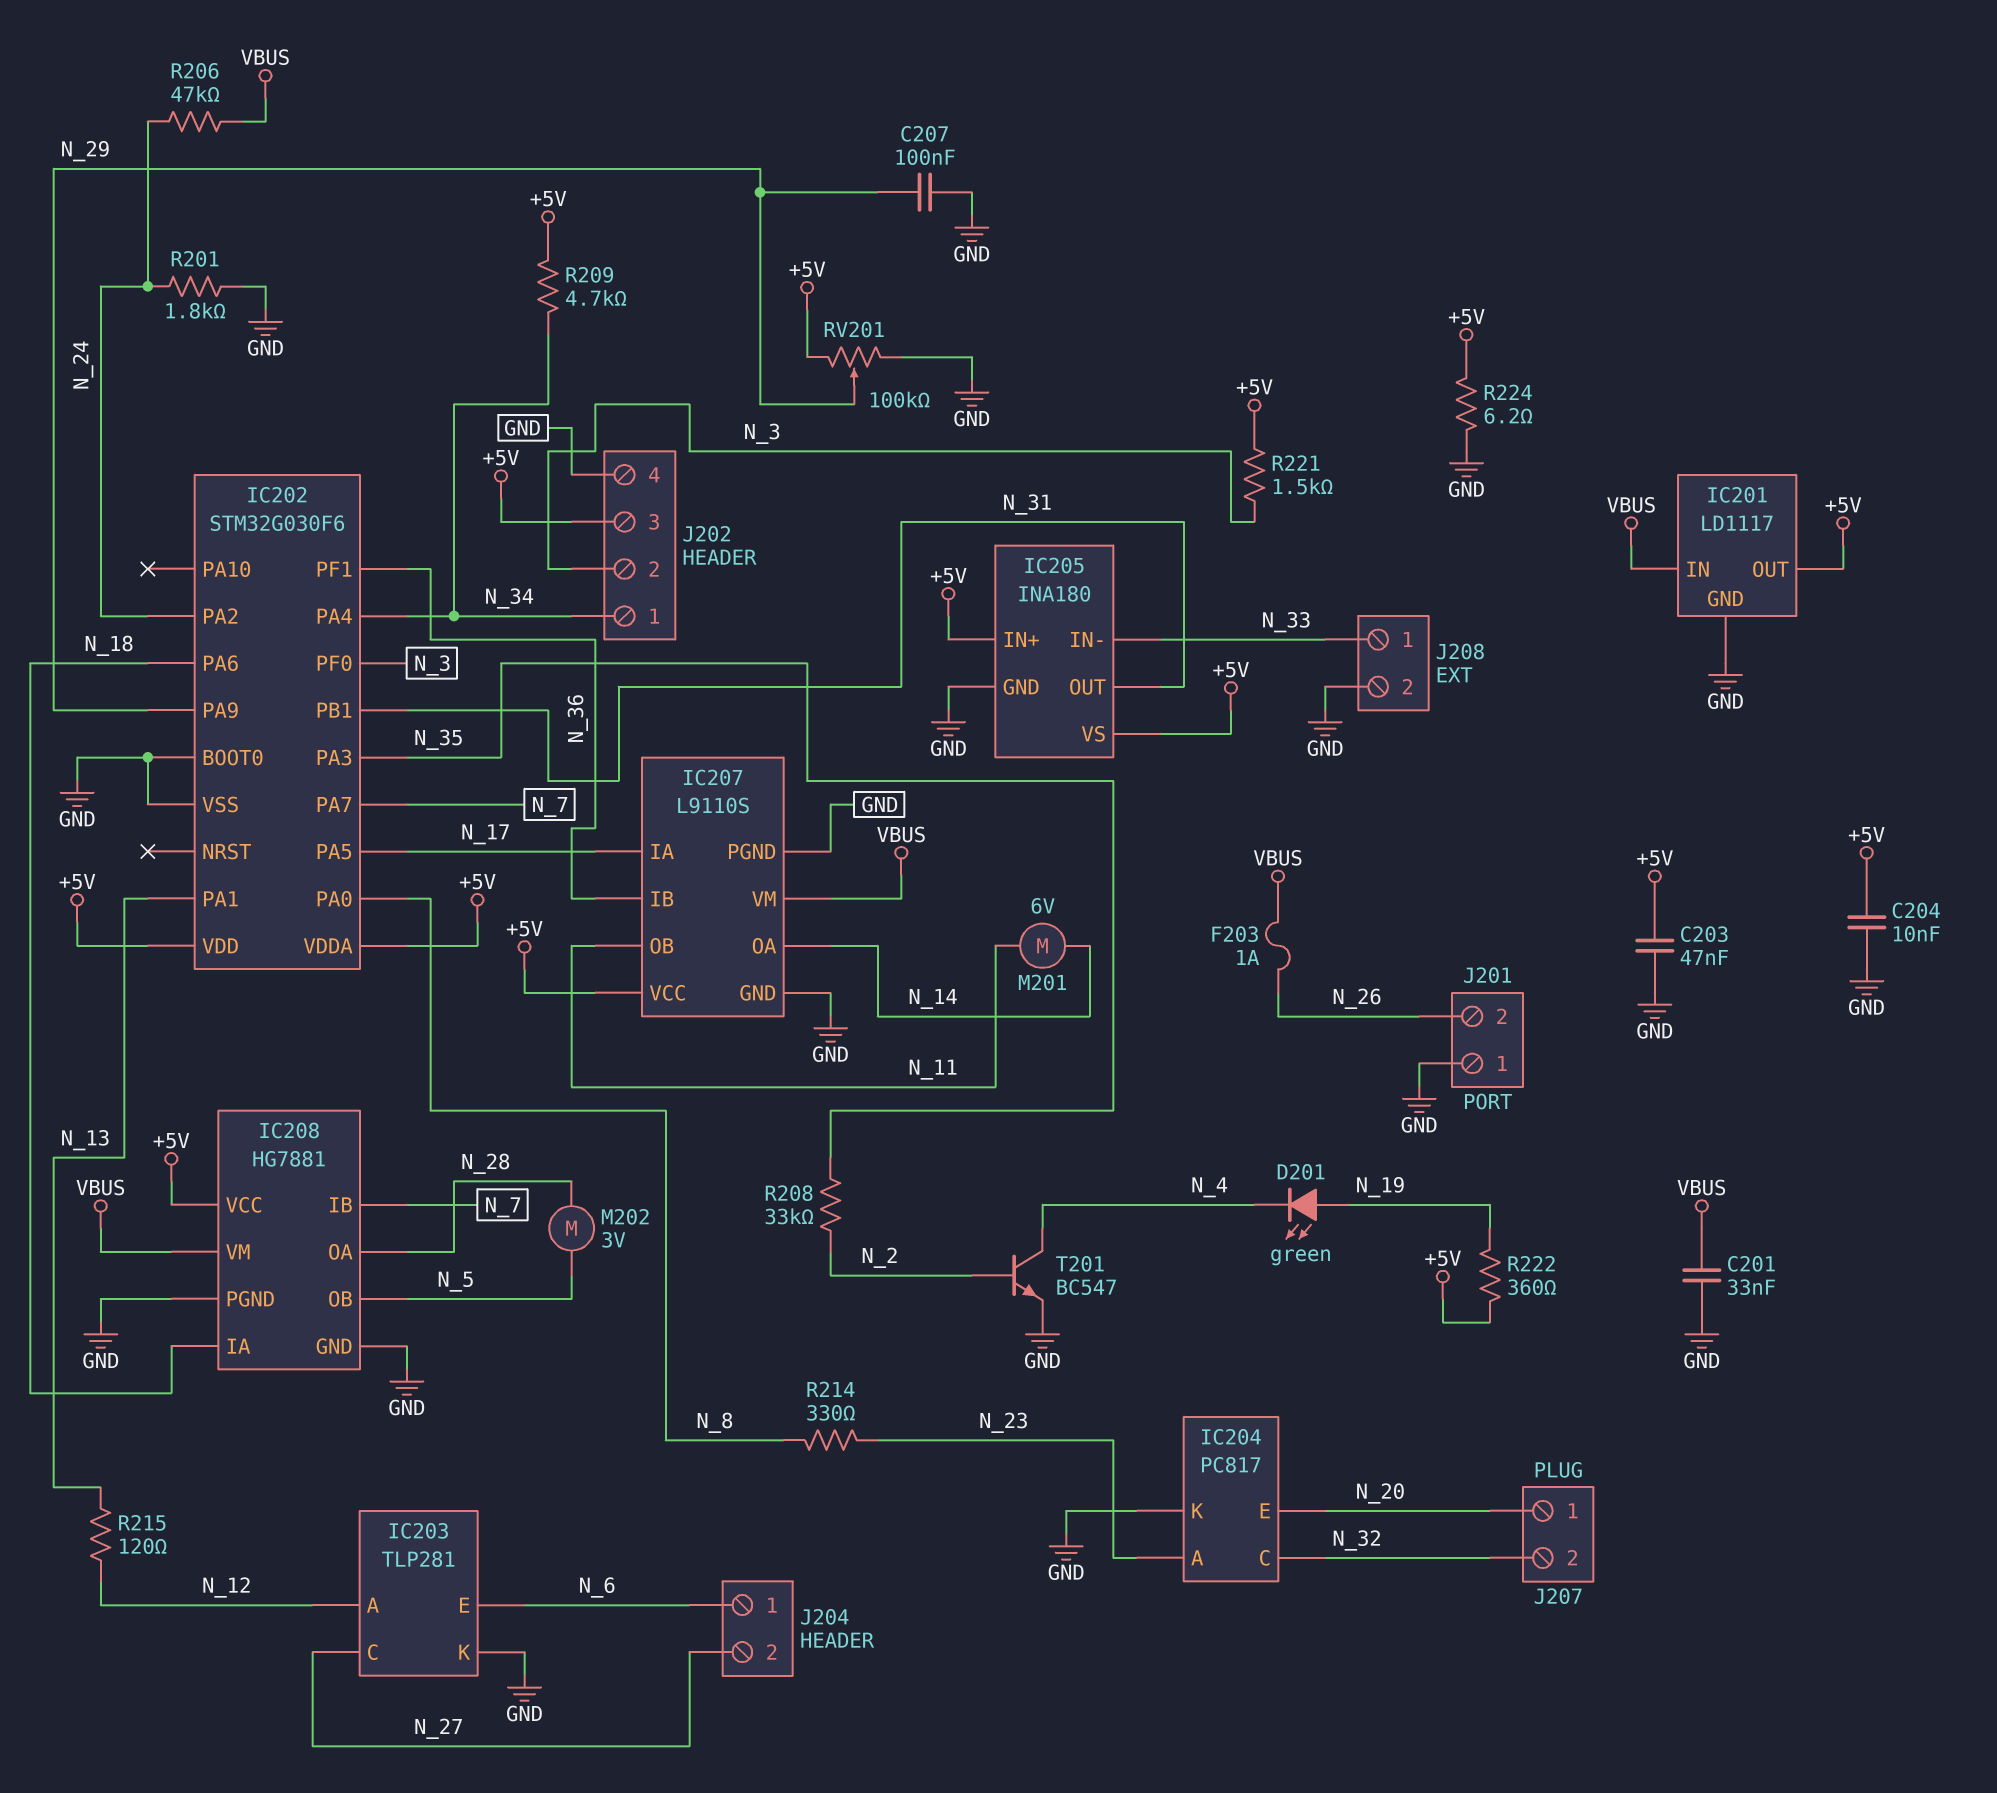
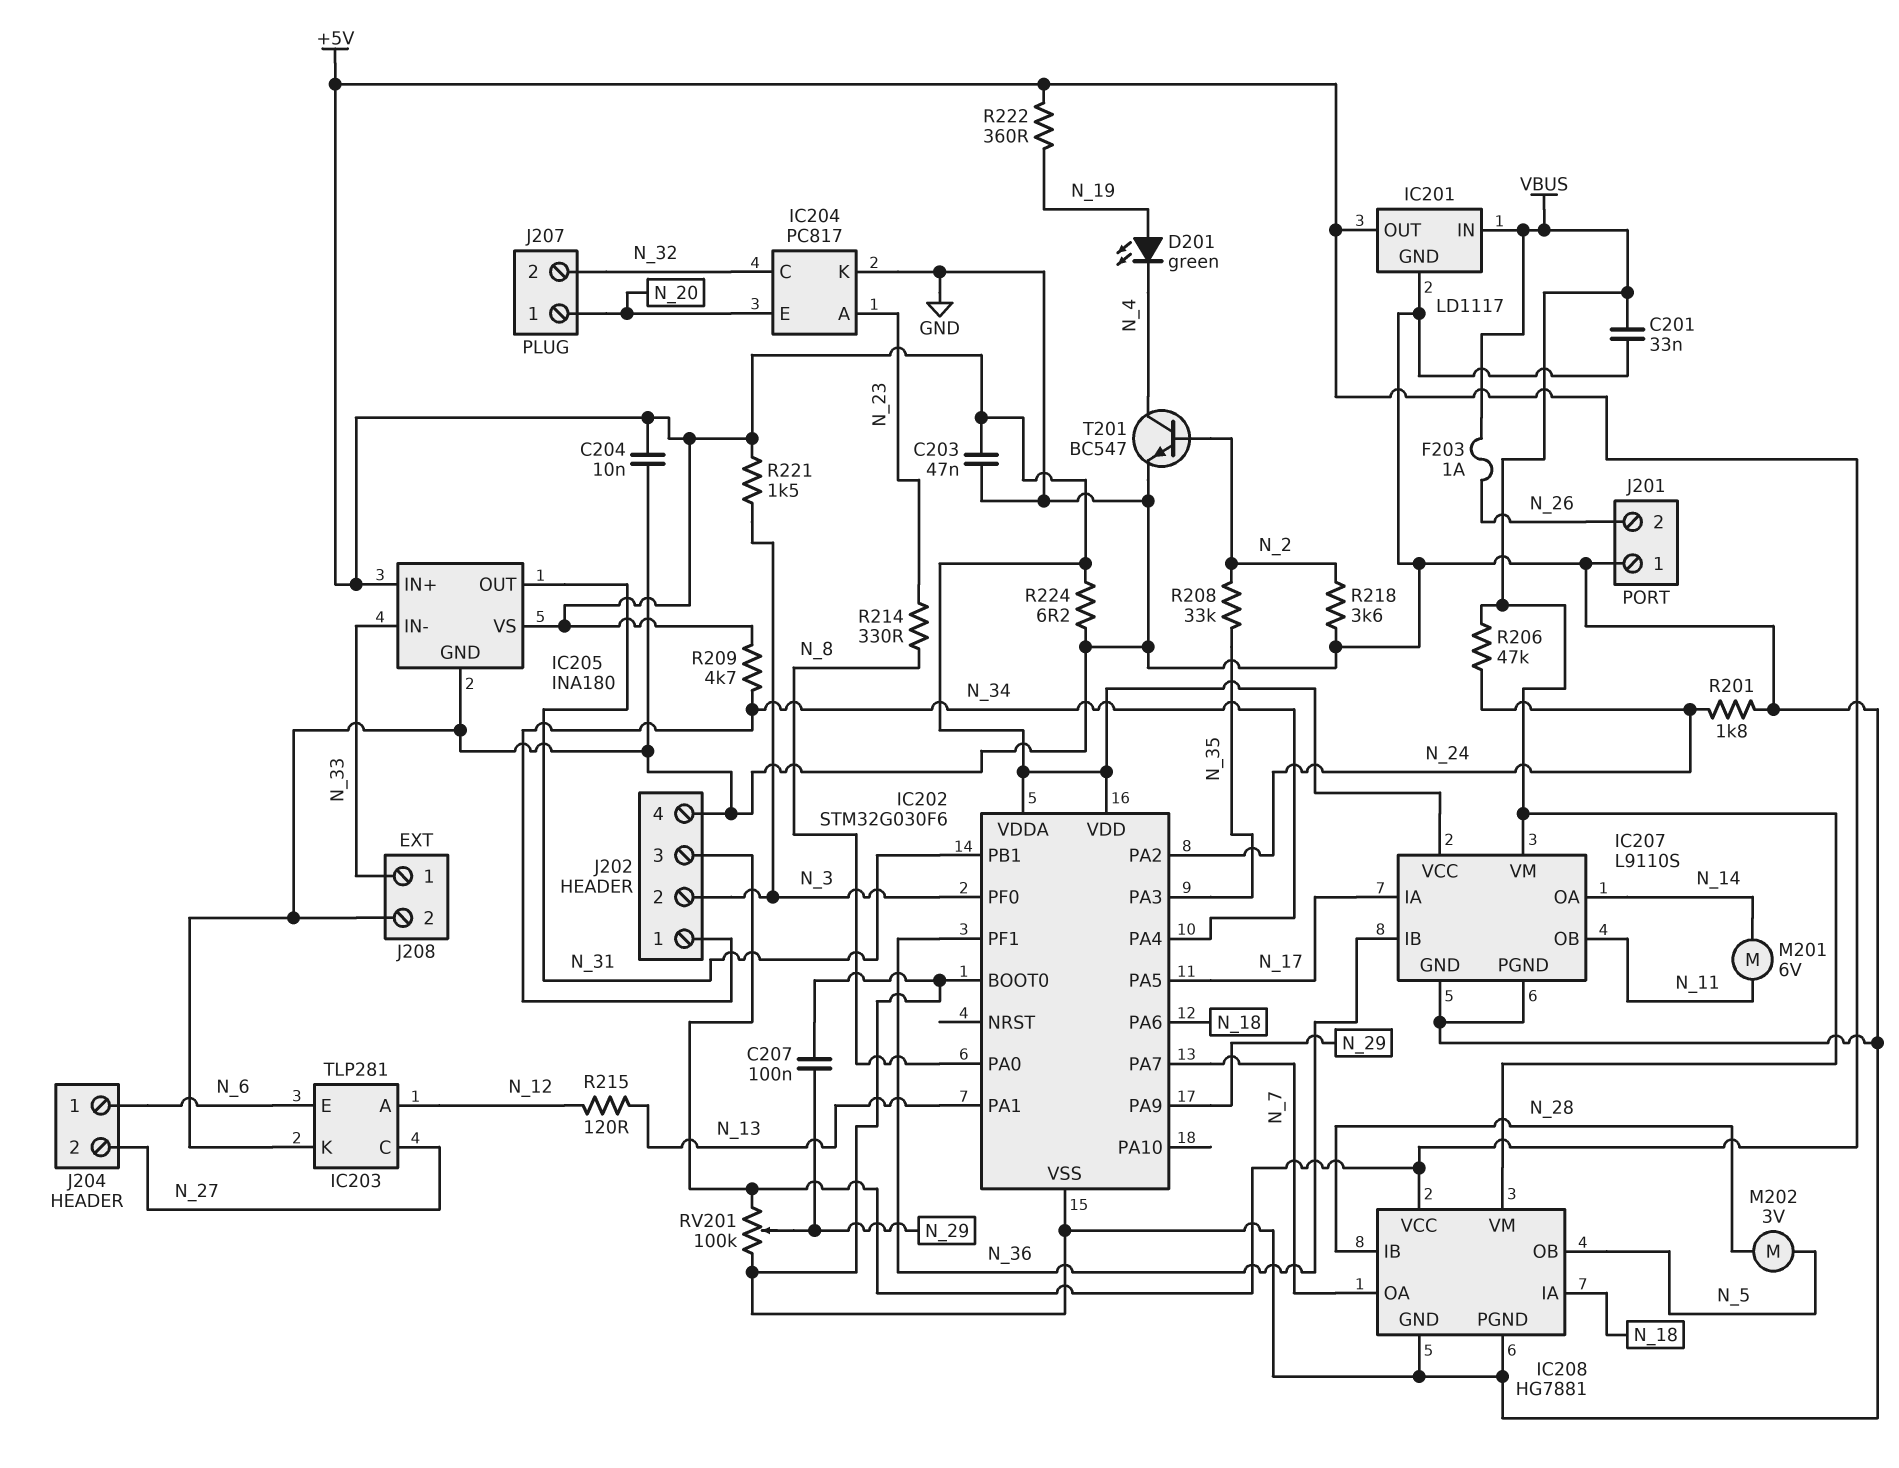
IC208 pin IB: N_7 -> N_28
IC208 pin OA: N_28 -> N_7
R218: none -> 3.6k (GND, N_2)

